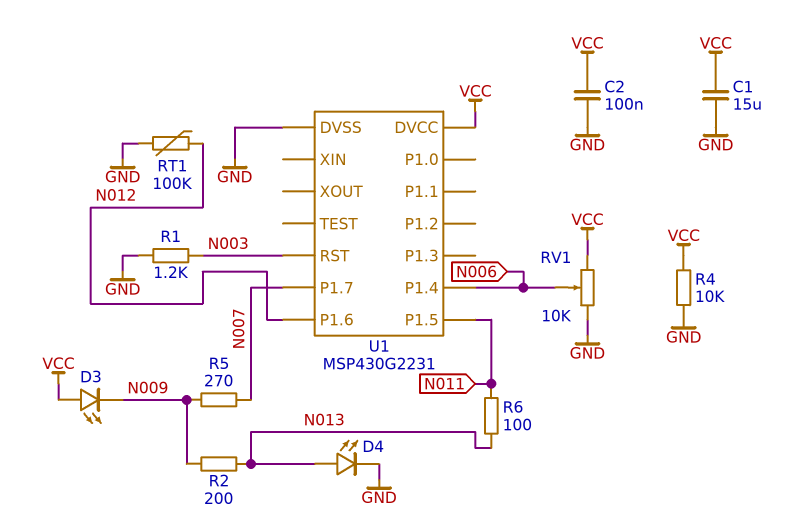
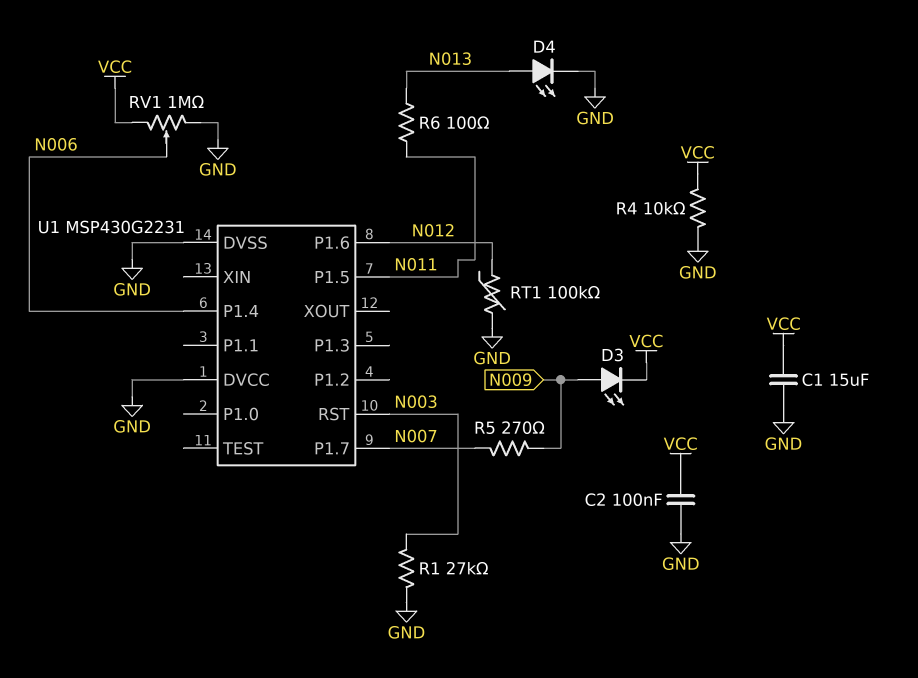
D3: LED (A VCC, K N009) -> LED (A N009, K VCC)
R1: 1.2k (GND, N003) -> 27k (GND, N003)
R2: 200 (N009, N013) -> none
RV1: 10k (GND, VCC, wiper N006) -> 1M (GND, VCC, wiper N006)
U1 pin DVCC: VCC -> GND

